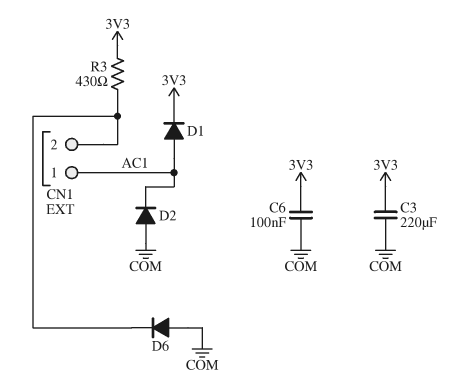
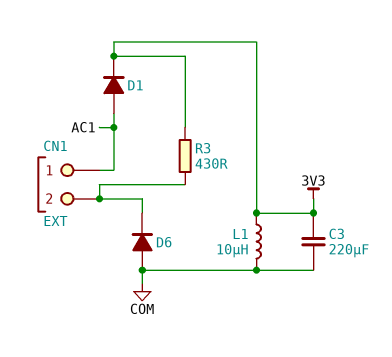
C6: 100nF (3V3, COM) -> none
D2: diode (A COM, K AC1) -> none
L1: none -> 10uH (3V3, COM)

